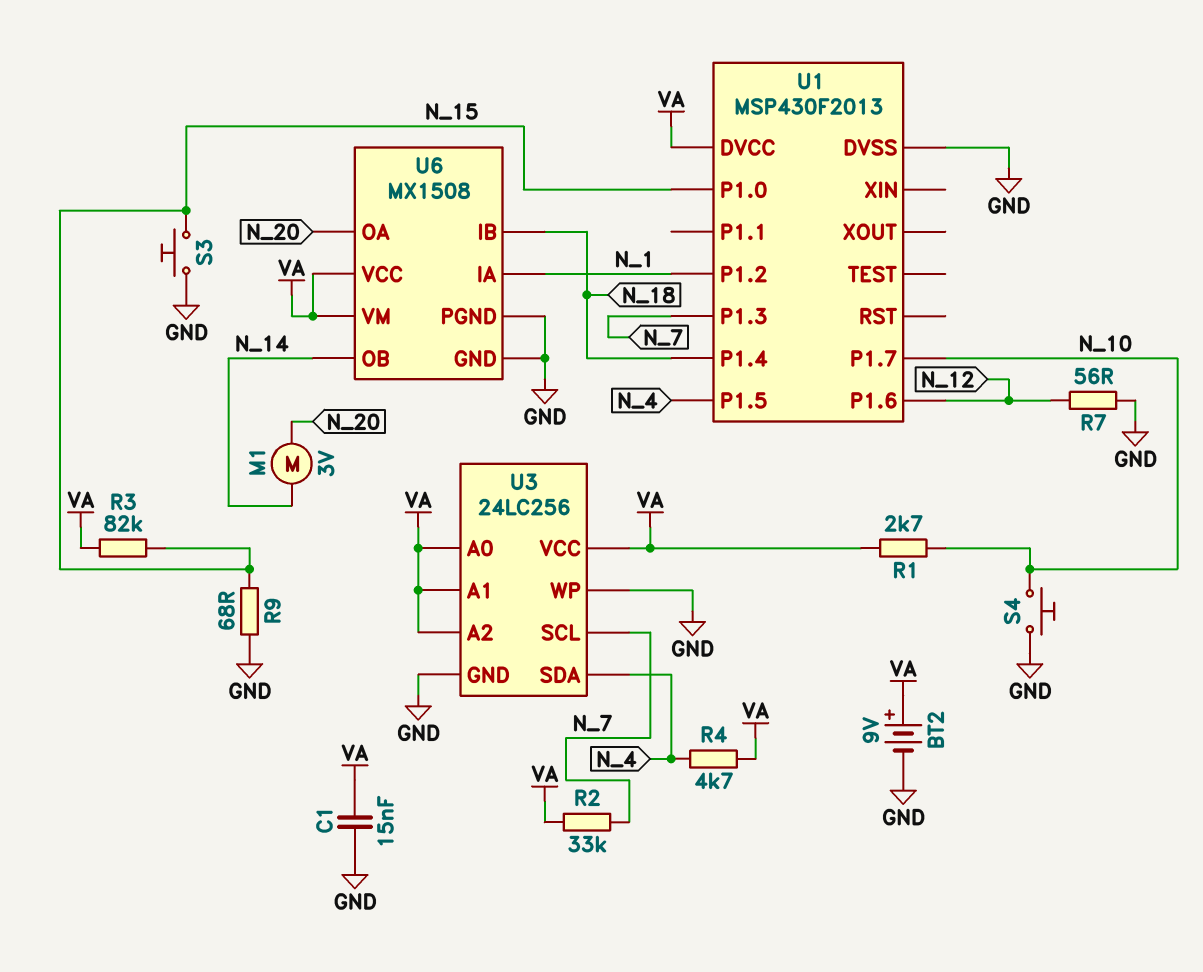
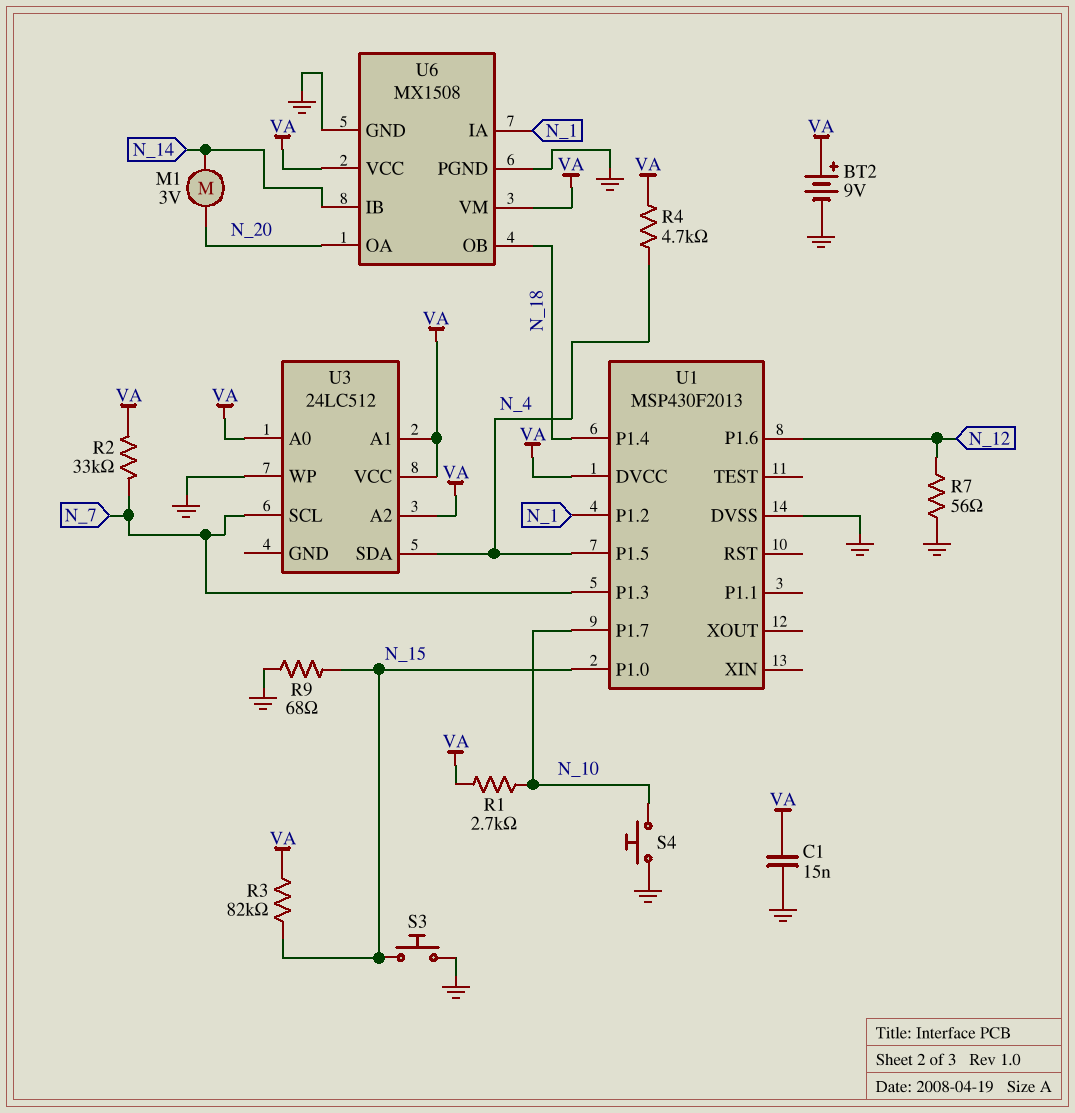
U3: 24LC256 -> 24LC512
U3 pin GND: GND -> none
U6 pin IB: N_18 -> N_14
U6 pin OB: N_14 -> N_18

